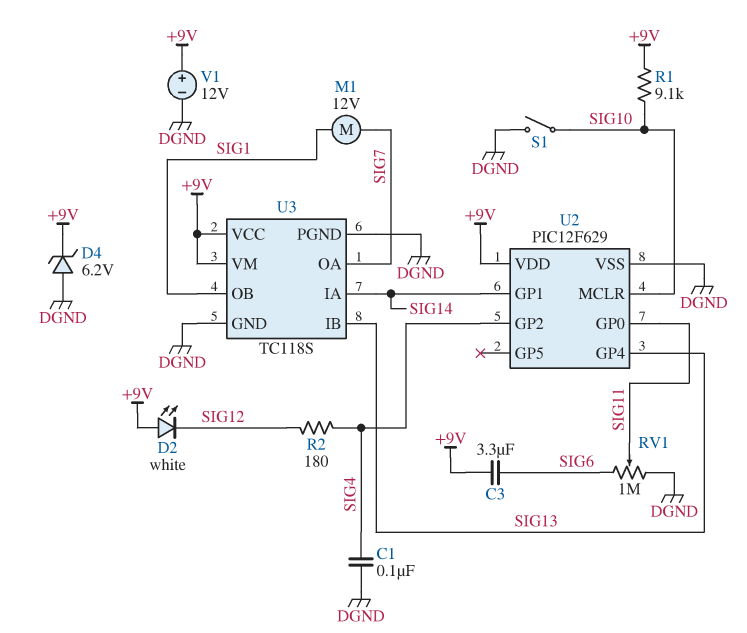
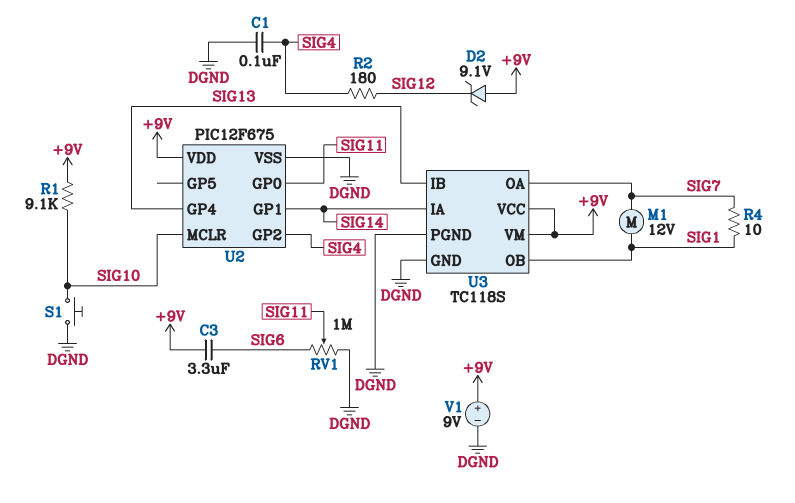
D2: LED white (A +9V, K SIG12) -> zener 9.1V (A +9V, K SIG12)
D4: zener 6.2V (A DGND, K +9V) -> none
R4: none -> 10 (SIG1, SIG7)
S1: switch (DGND, SIG10) -> button (DGND, SIG10)
U2: PIC12F629 -> PIC12F675
V1: 12V (plus +9V, minus DGND) -> 9V (plus +9V, minus DGND)

